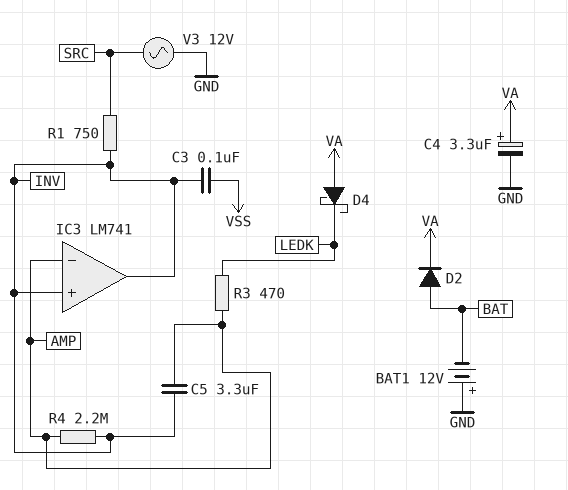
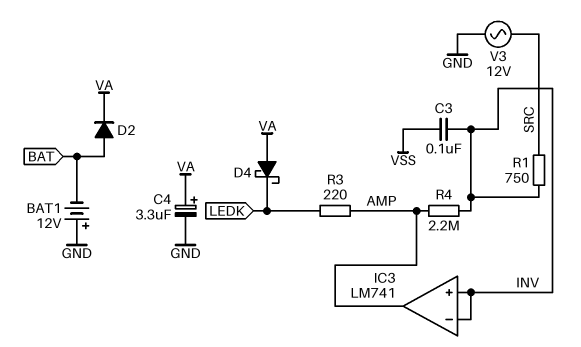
C5: 3.3uF (AMP, INV) -> none
IC3 pin in-: AMP -> INV
IC3 pin out: INV -> AMP
R3: 470 (AMP, LEDK) -> 220 (AMP, LEDK)

